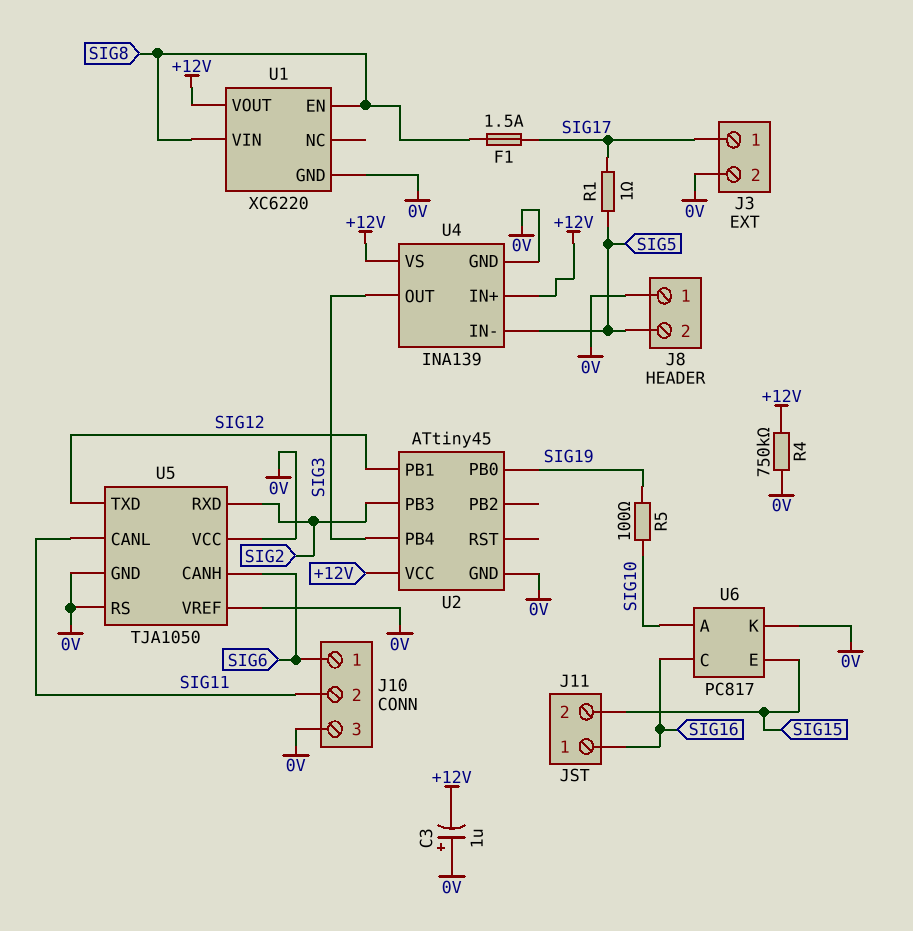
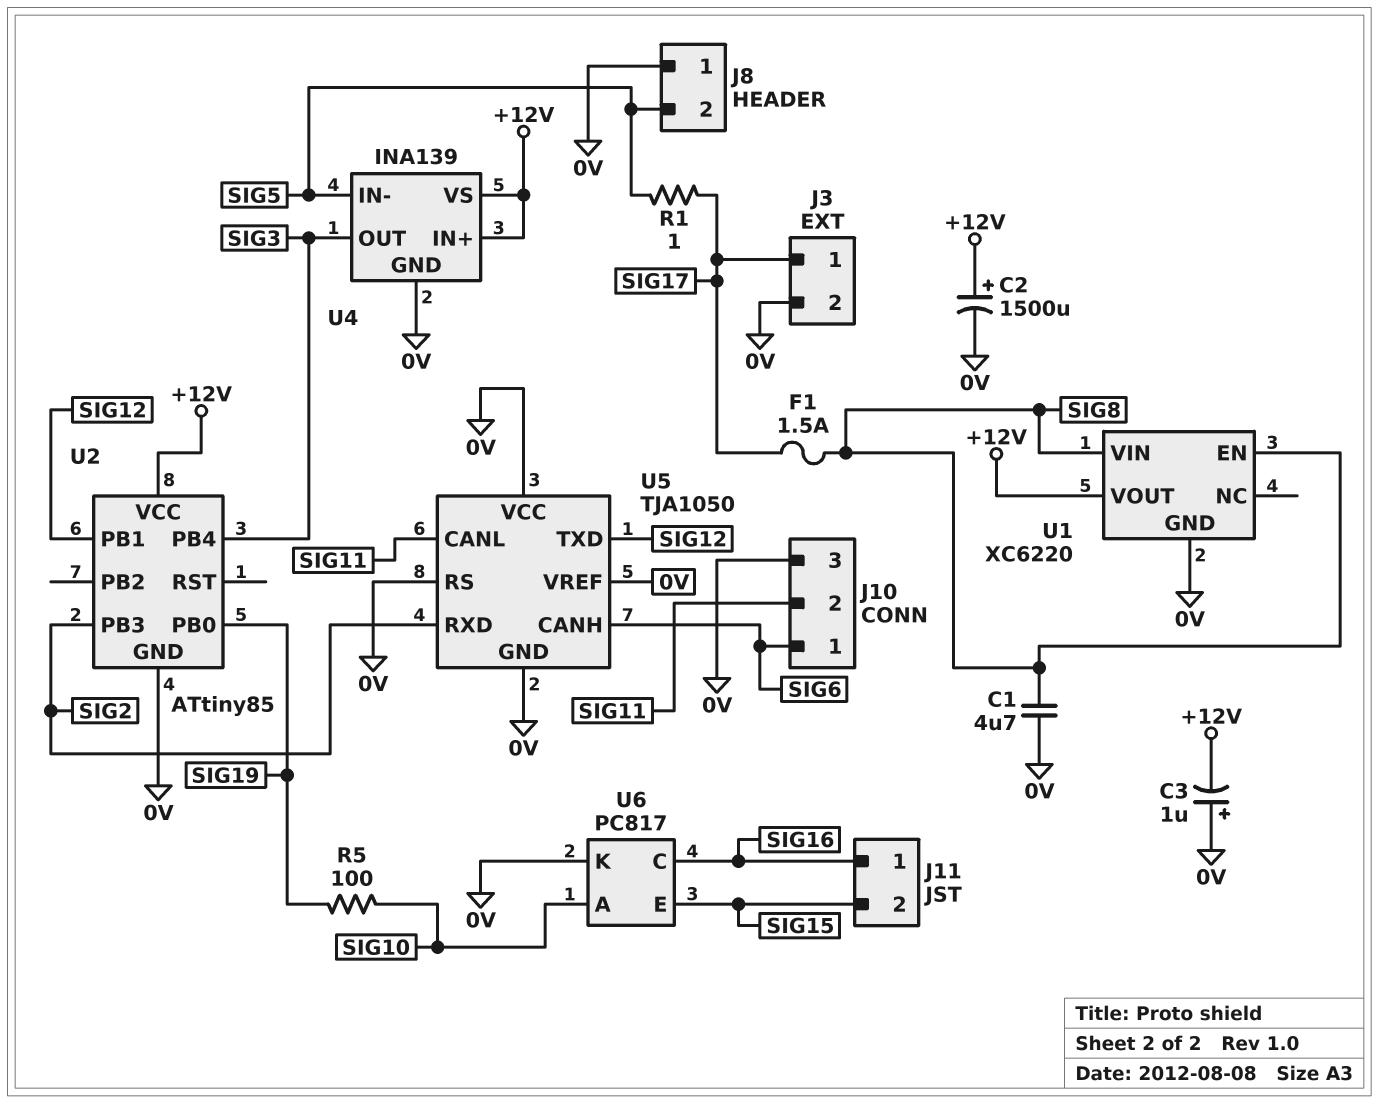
C1: none -> 4.7uF (0V, SIG8)
C2: none -> 1500uF (plus +12V, minus 0V)
R4: 750k (+12V, 0V) -> none
U2: ATtiny45 -> ATtiny85

